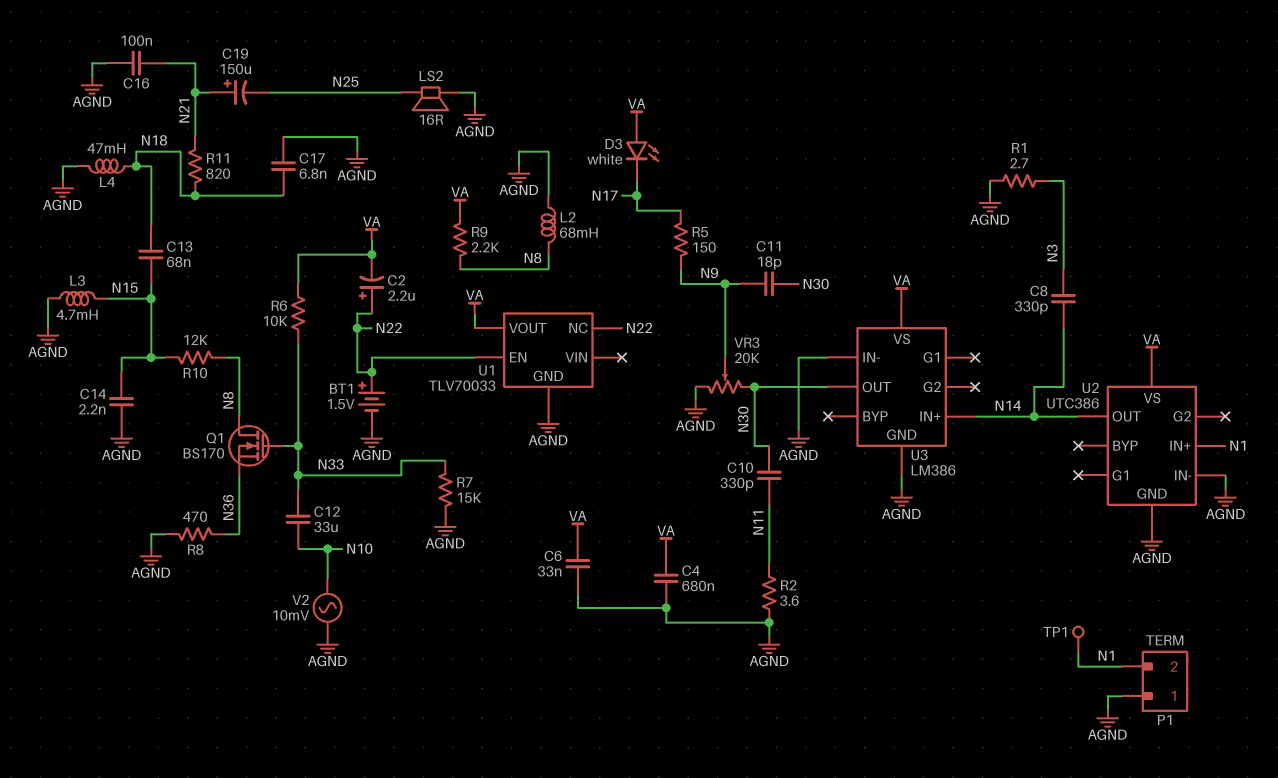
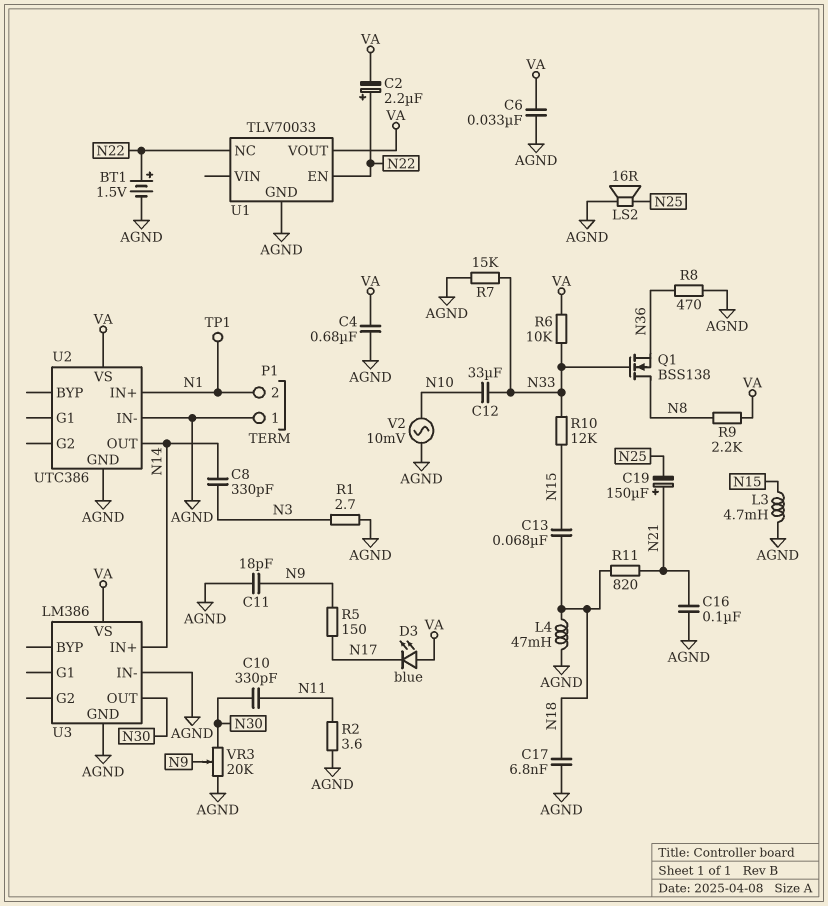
C11: 18pF (N9, N30) -> 18pF (AGND, N9)
C14: 2.2nF (AGND, N15) -> none
D3: LED white (A VA, K N17) -> LED blue (A VA, K N17)
L2: 68mH (AGND, N8) -> none
Q1: NMOS BS170 (G N33, D N8, S N36) -> NMOS BSS138 (G N33, D N8, S N36)
R10: 12k (N8, N15) -> 12k (N15, N33)

